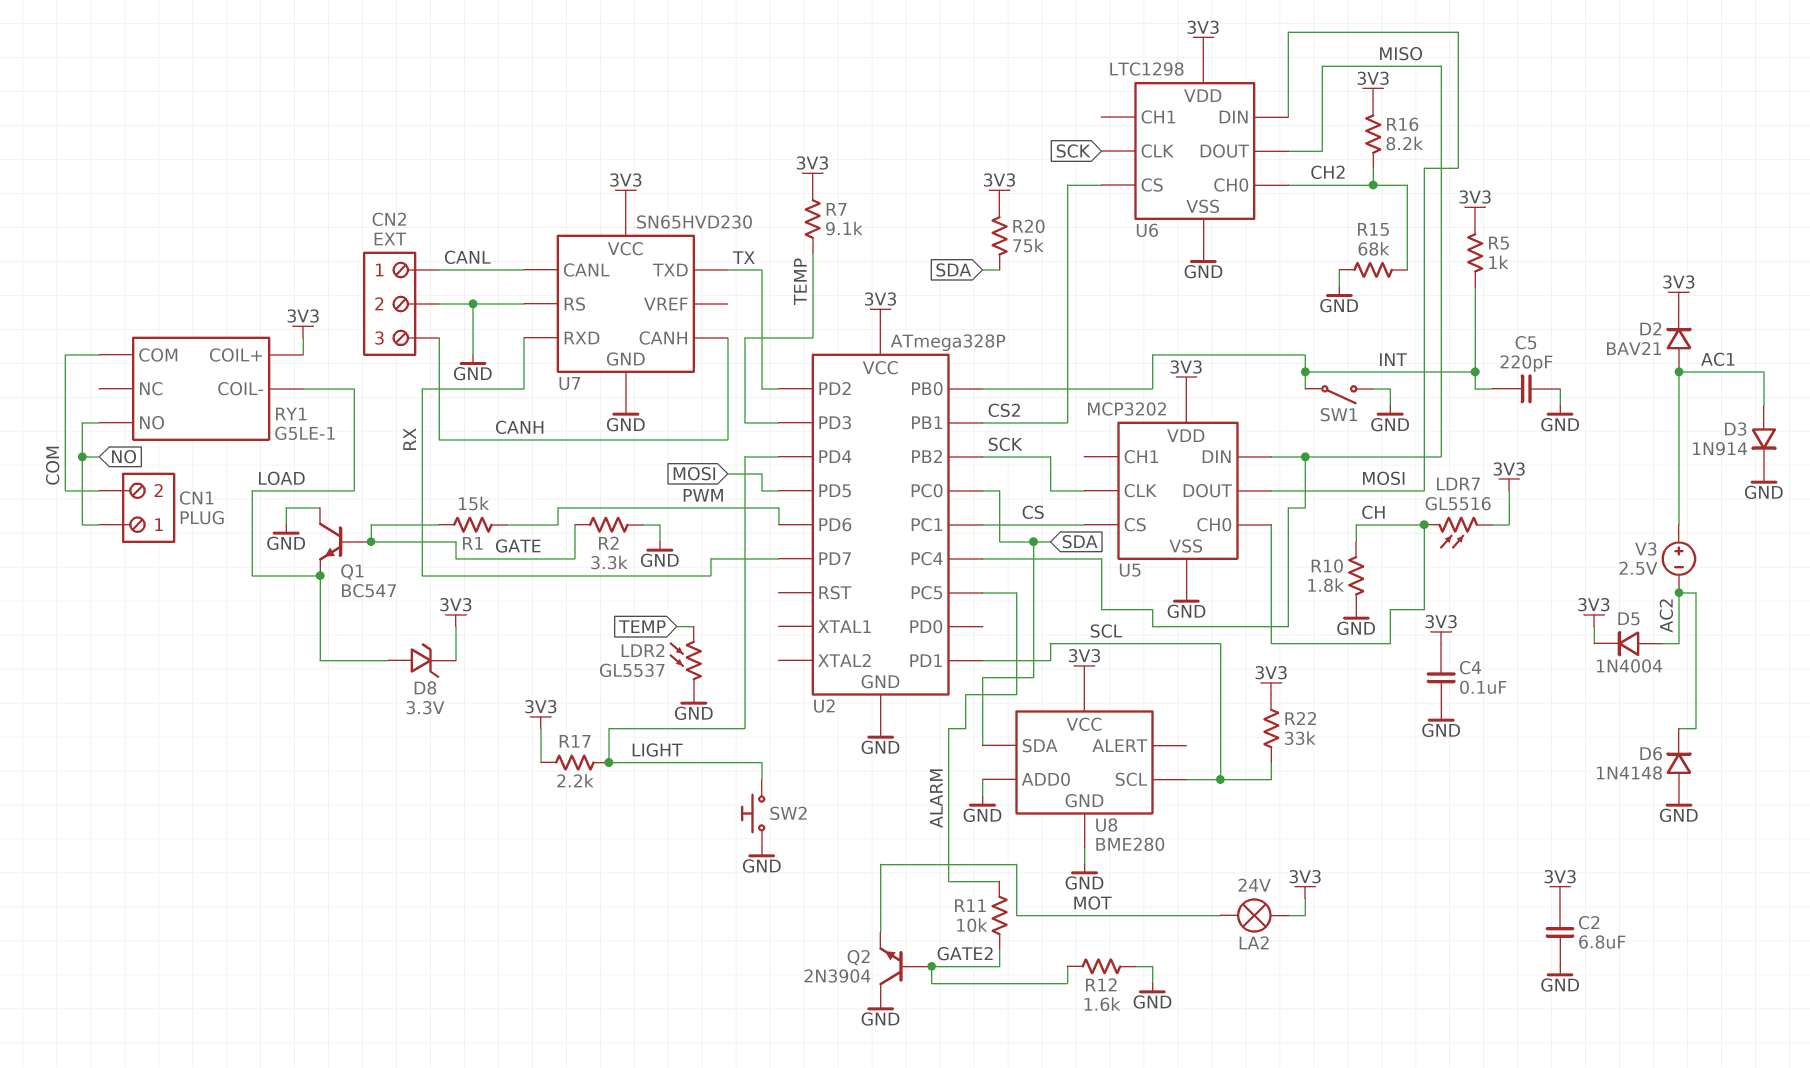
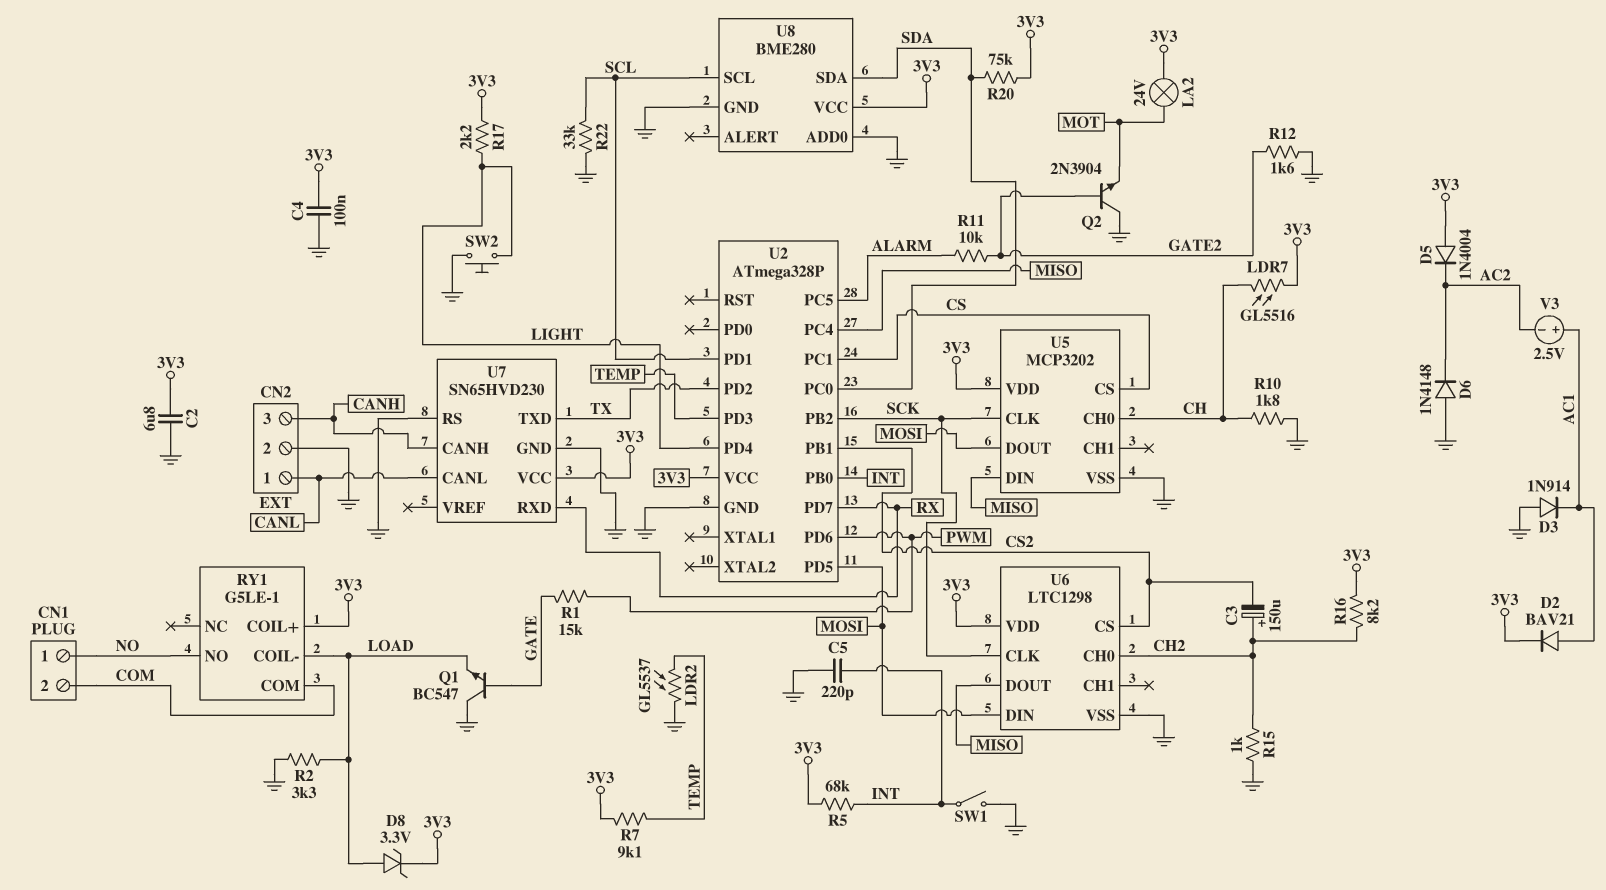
C3: none -> 150uF (plus CH2, minus CS2)
D3: diode 1N914 (A AC1, K GND) -> diode 1N914 (A GND, K AC1)
D5: diode 1N4004 (A AC2, K 3V3) -> diode 1N4004 (A 3V3, K AC2)
R2: 3.3k (GATE, GND) -> 3.3k (GND, LOAD)
R5: 1k (3V3, INT) -> 68k (3V3, INT)
R15: 68k (CH2, GND) -> 1k (CH2, GND)
R22: 33k (3V3, SCL) -> 33k (GND, SCL)

